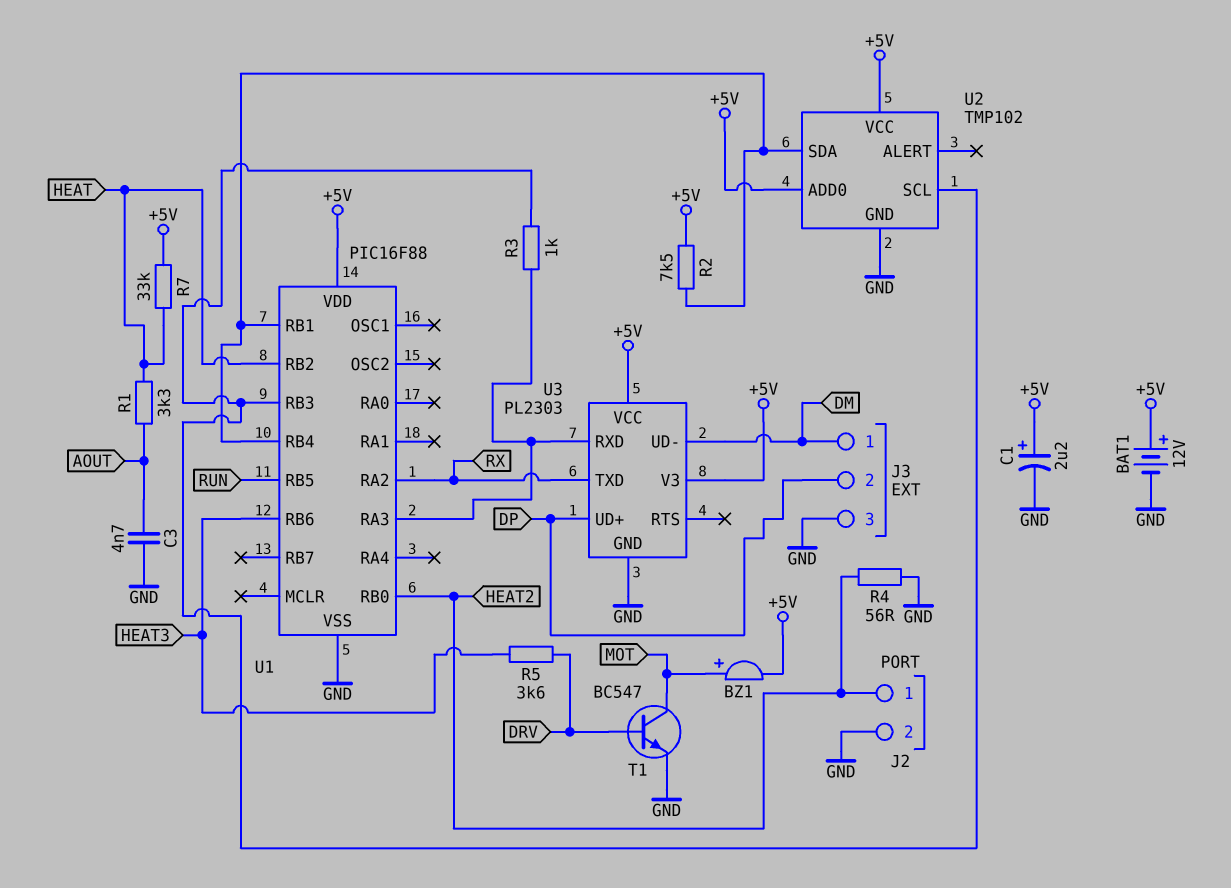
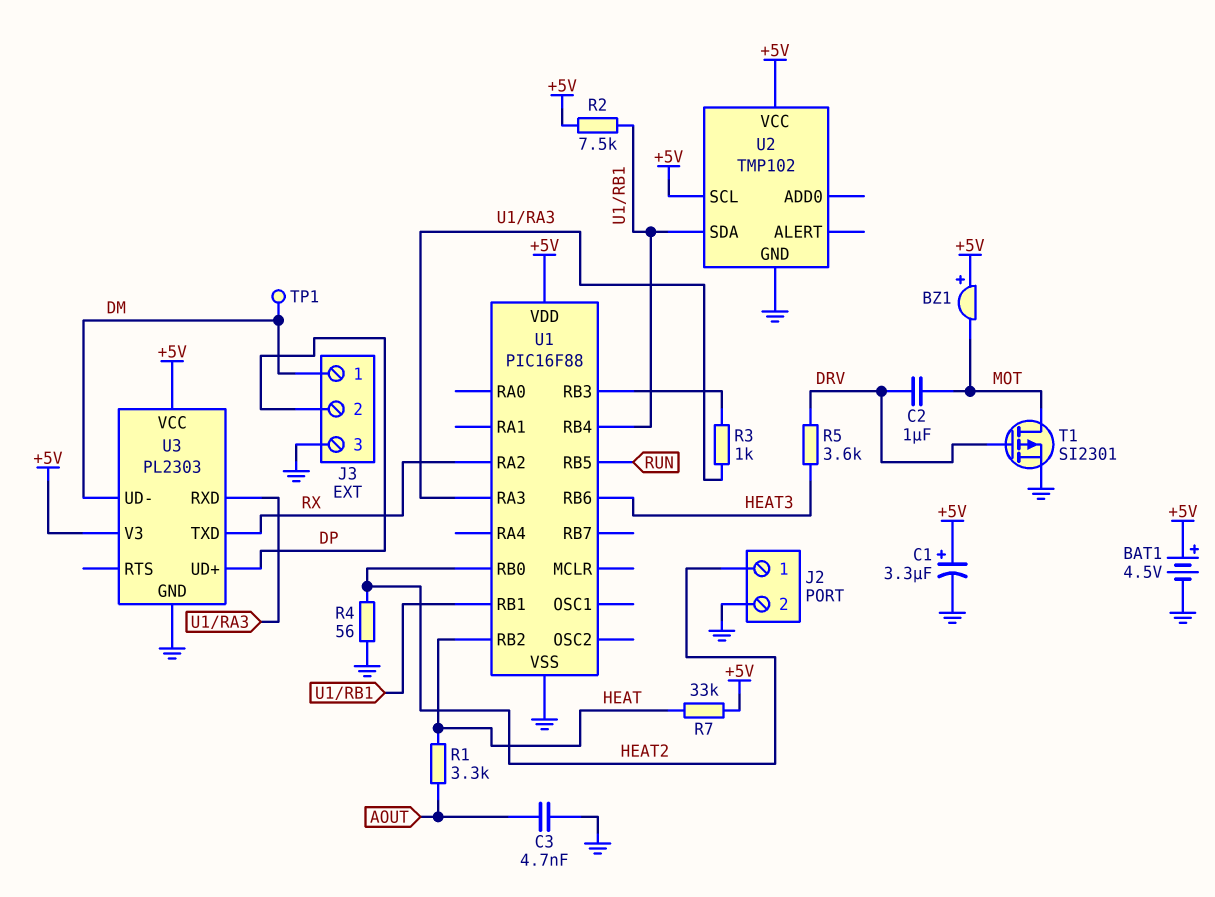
BAT1: 12V (plus +5V, minus GND) -> 4.5V (plus +5V, minus GND)
BZ1: buzzer (plus MOT, minus +5V) -> buzzer (plus +5V, minus MOT)
C1: 2.2uF (plus +5V, minus GND) -> 3.3uF (plus +5V, minus GND)
C2: none -> 1uF (DRV, MOT)
T1: NPN BC547 (B DRV, C MOT, E GND) -> PMOS SI2301 (G DRV, D MOT, S GND)
TP1: none -> test point (DM)
U2 pin ADD0: +5V -> none
U2 pin SCL: U1/RB3 -> +5V

